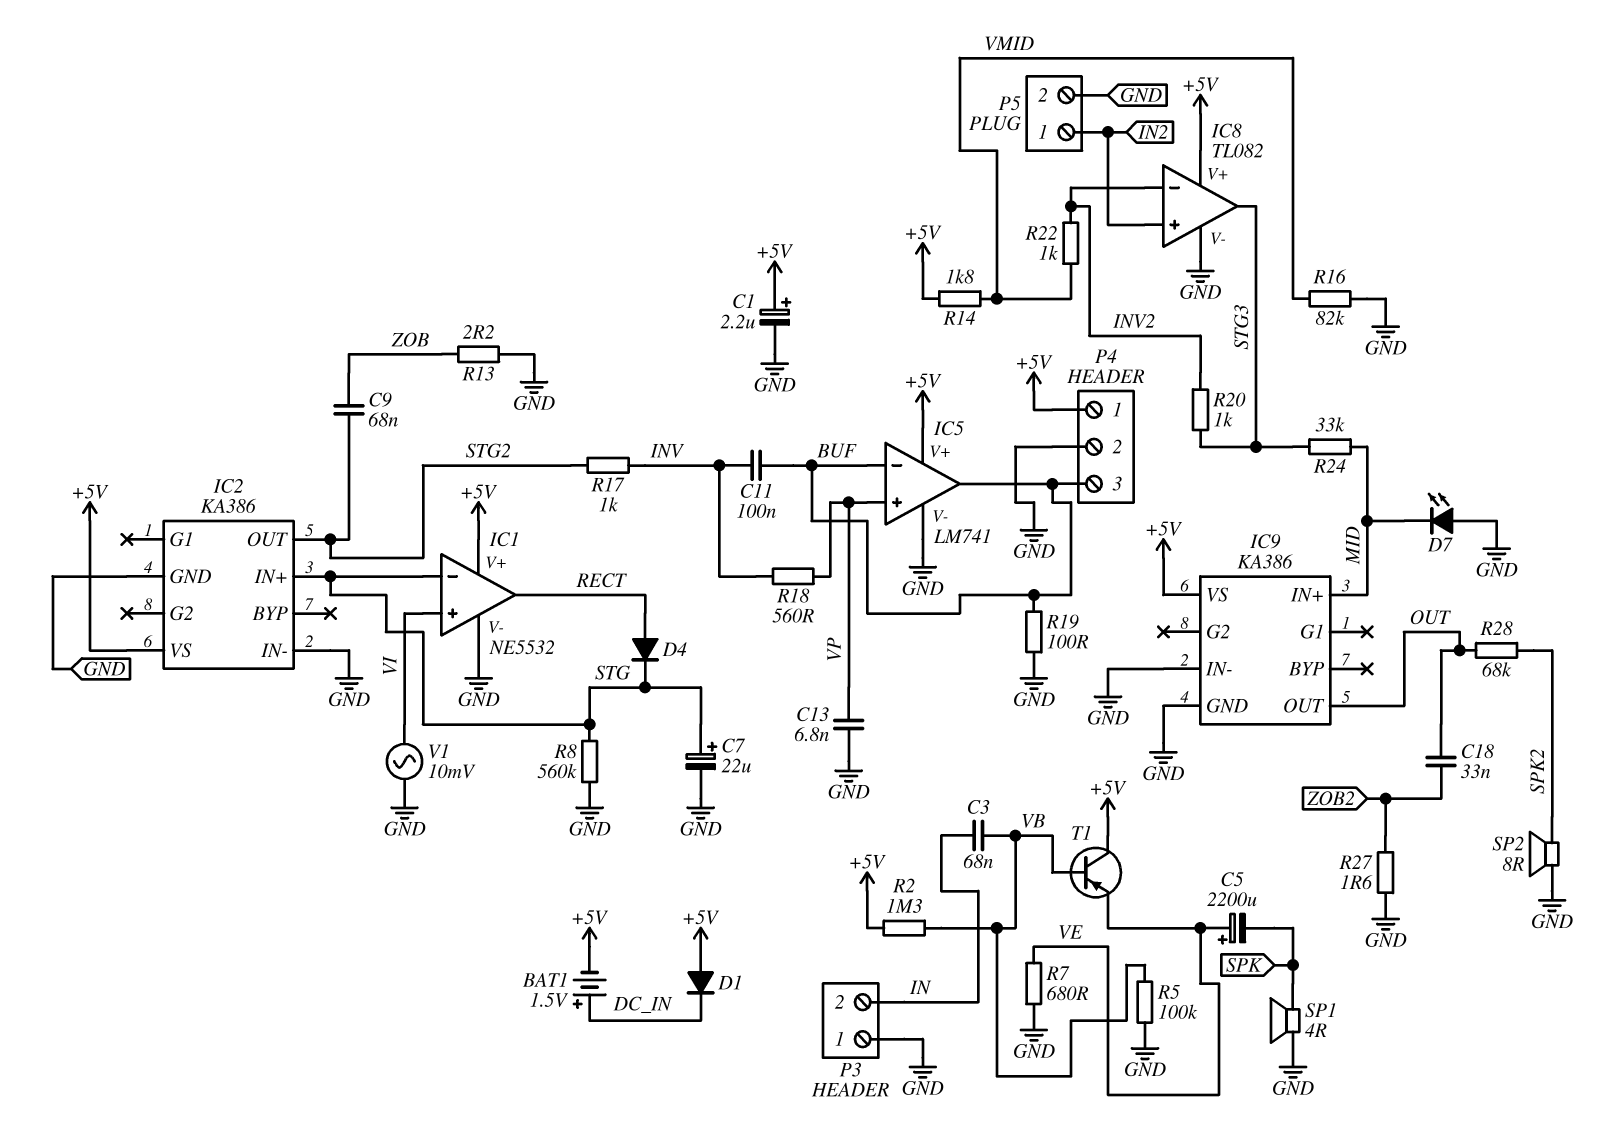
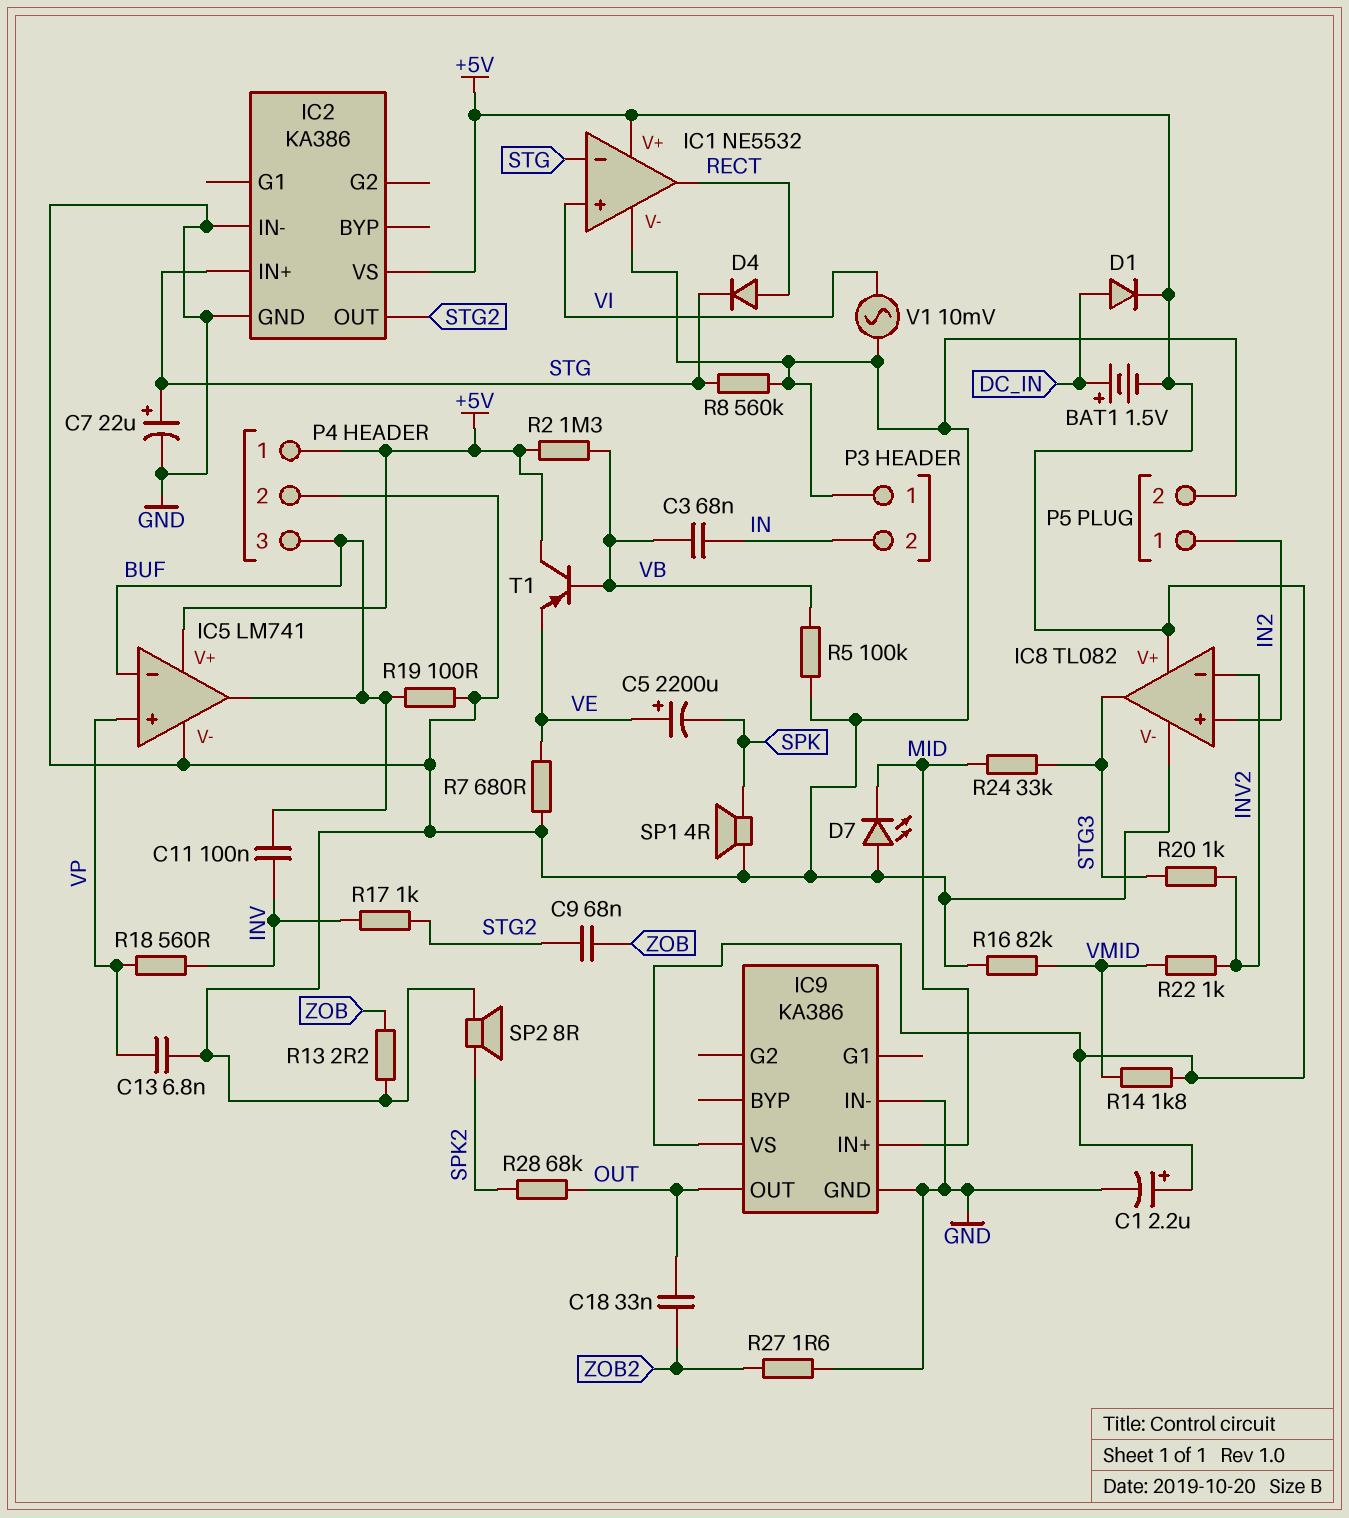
D1: diode (A +5V, K DC_IN) -> diode (A DC_IN, K +5V)

